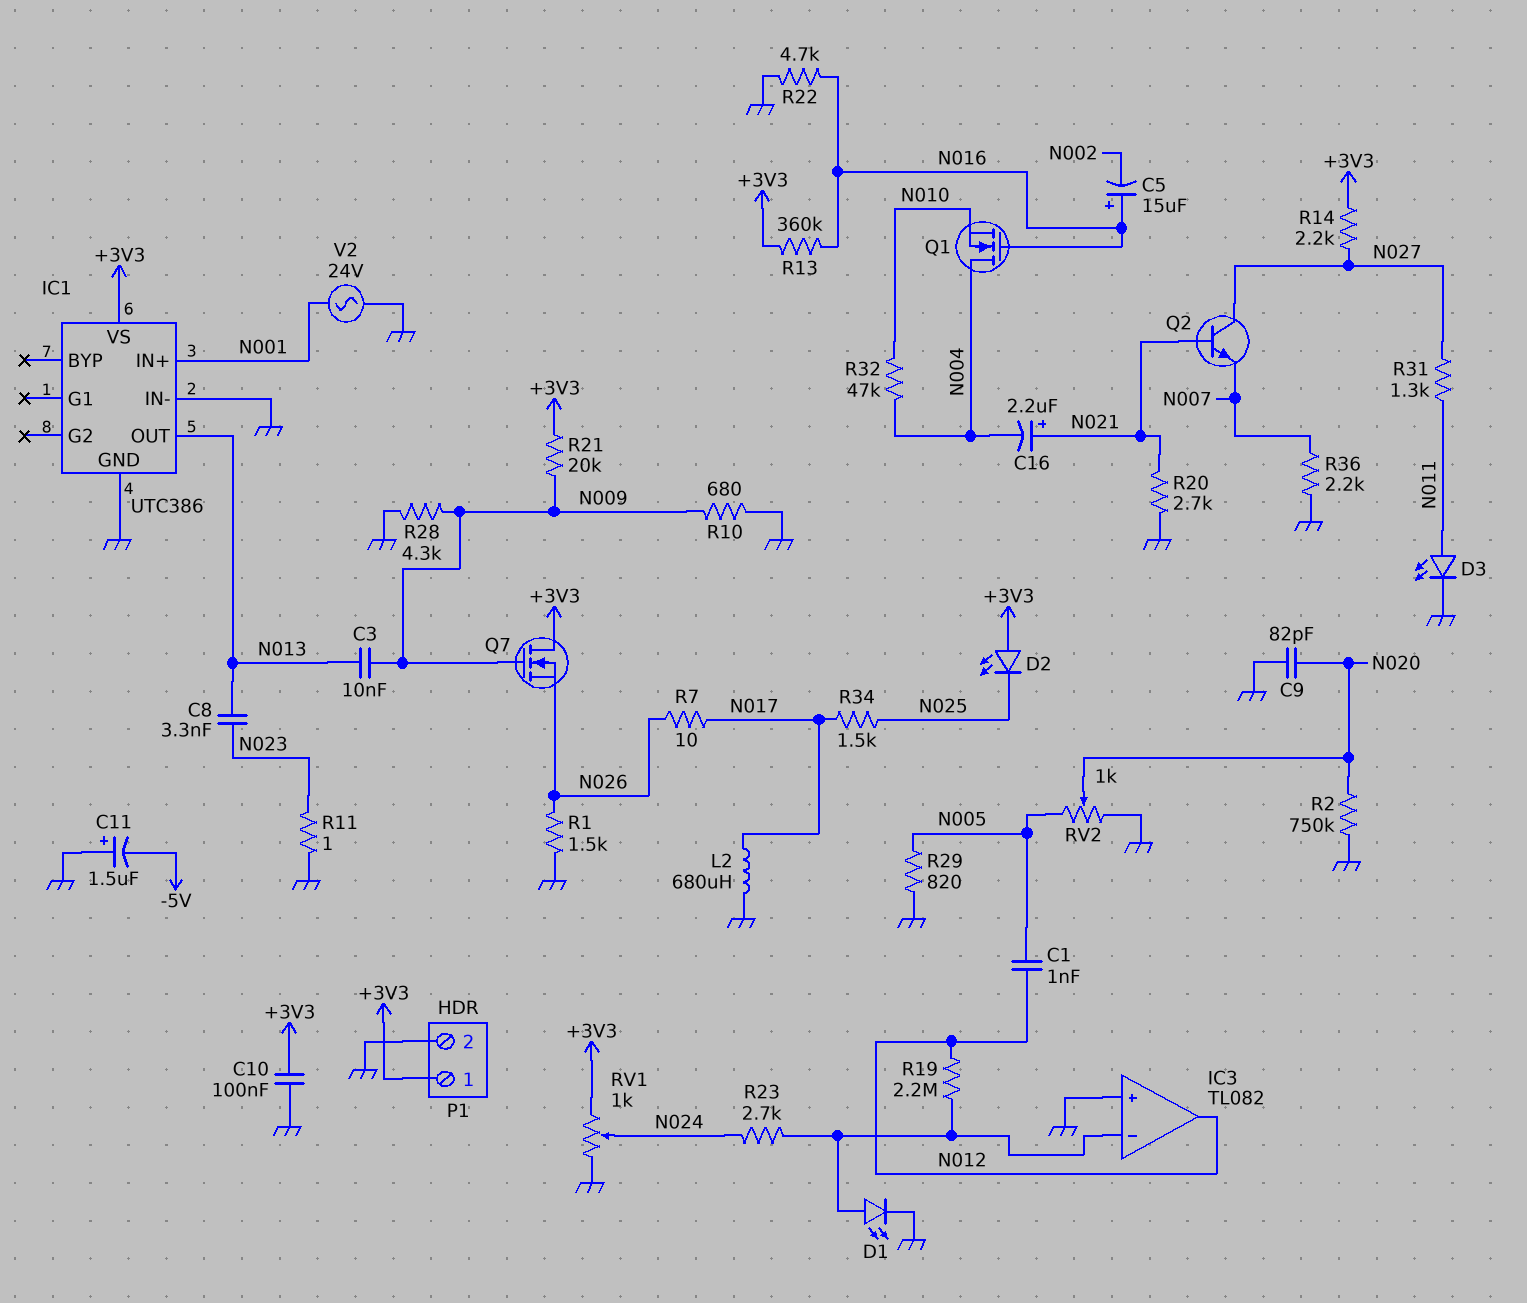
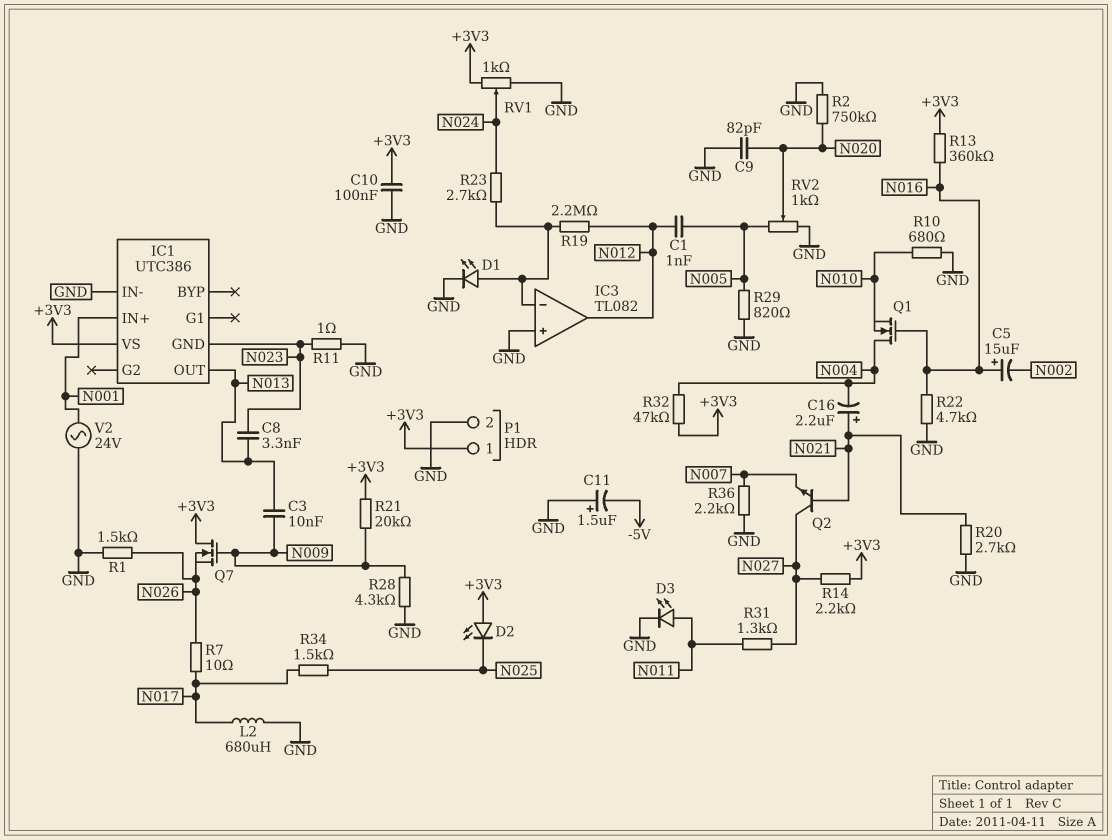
IC1 pin GND: GND -> N023
R10: 680 (GND, N009) -> 680 (GND, N010)
R32: 47k (N004, N010) -> 47k (+3V3, N004)

